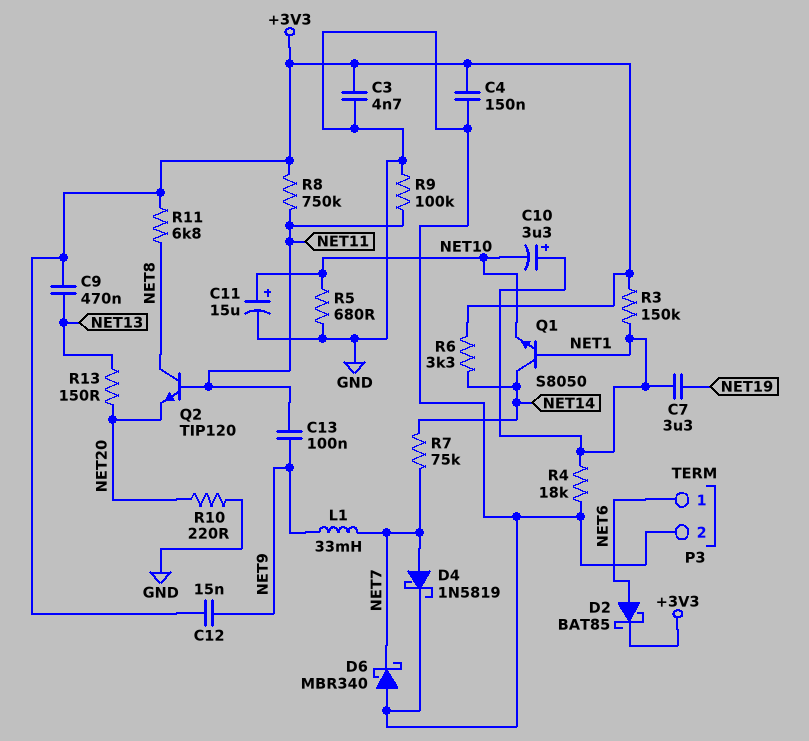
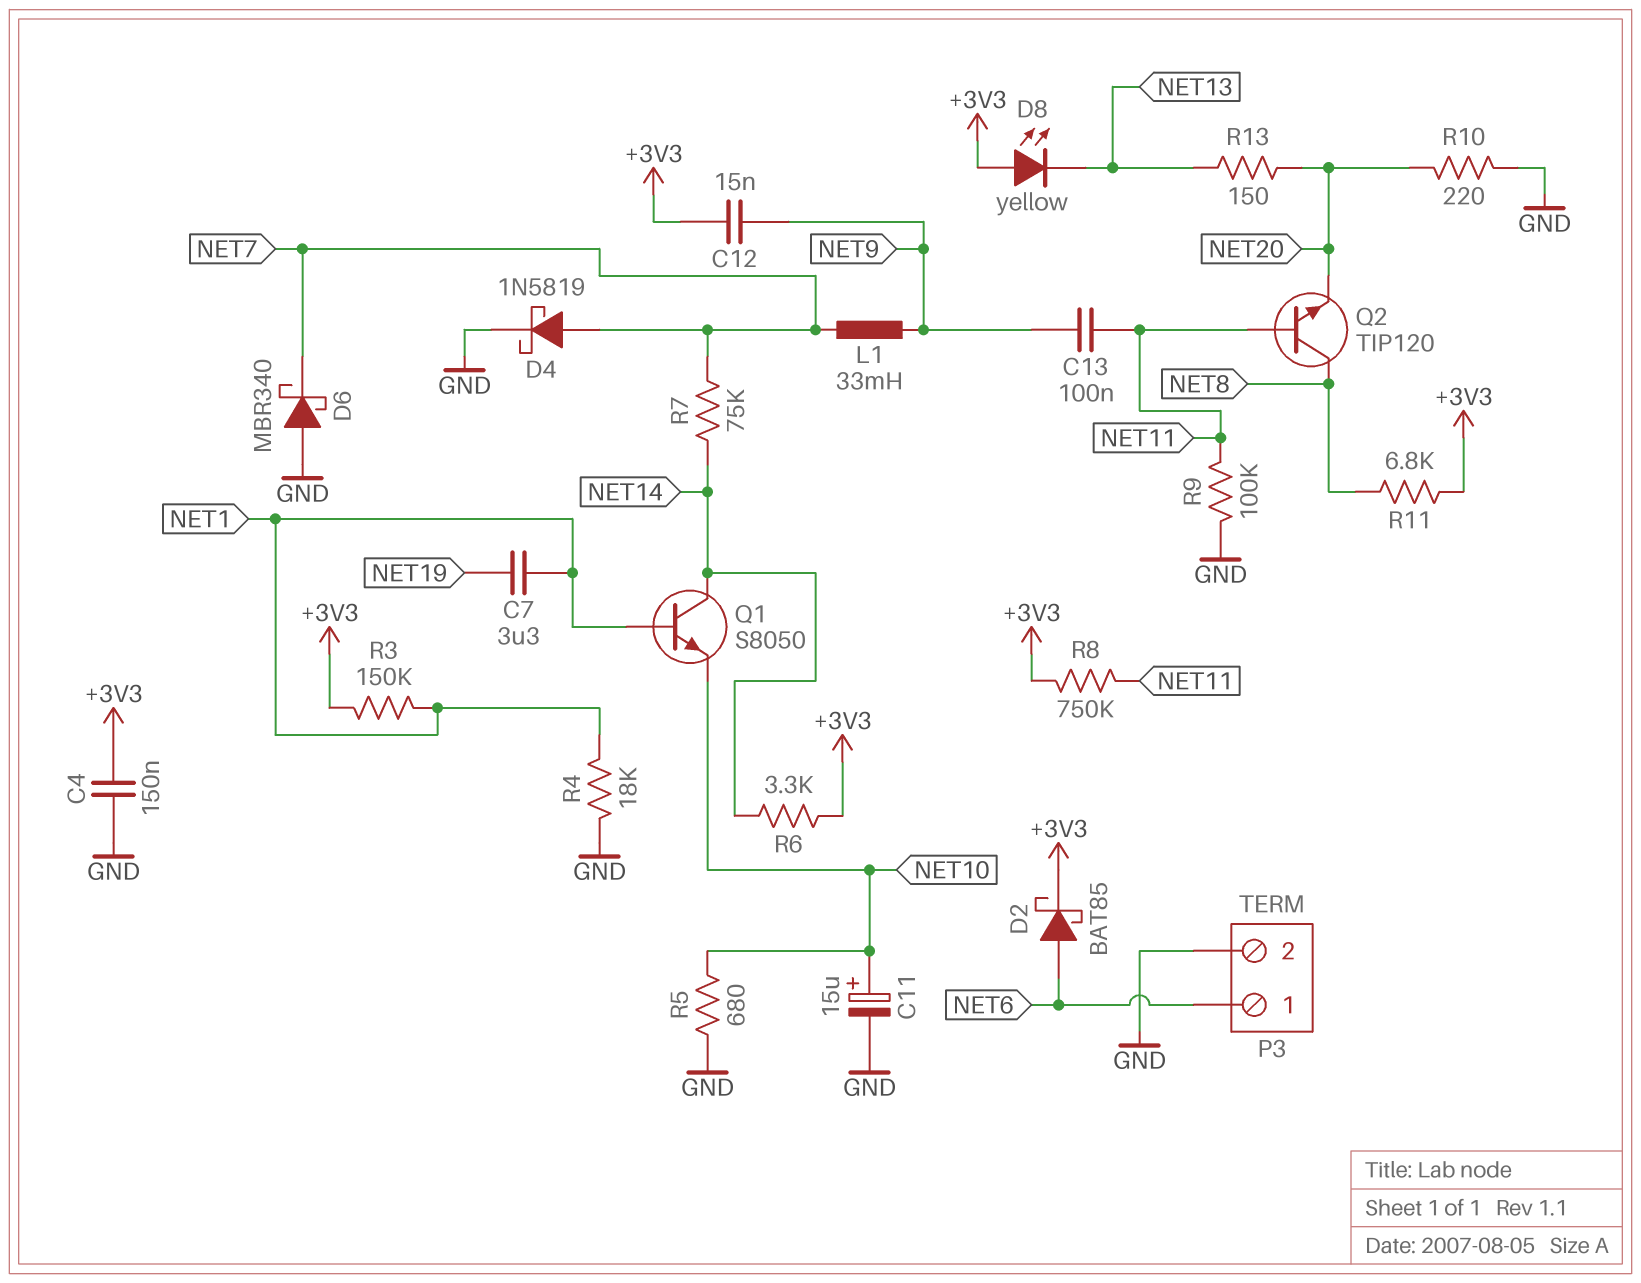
C3: 4.7nF (+3V3, GND) -> none
C9: 470nF (+3V3, NET13) -> none
C10: 3.3uF (plus NET1, minus NET10) -> none
D8: none -> LED yellow (A +3V3, K NET13)

